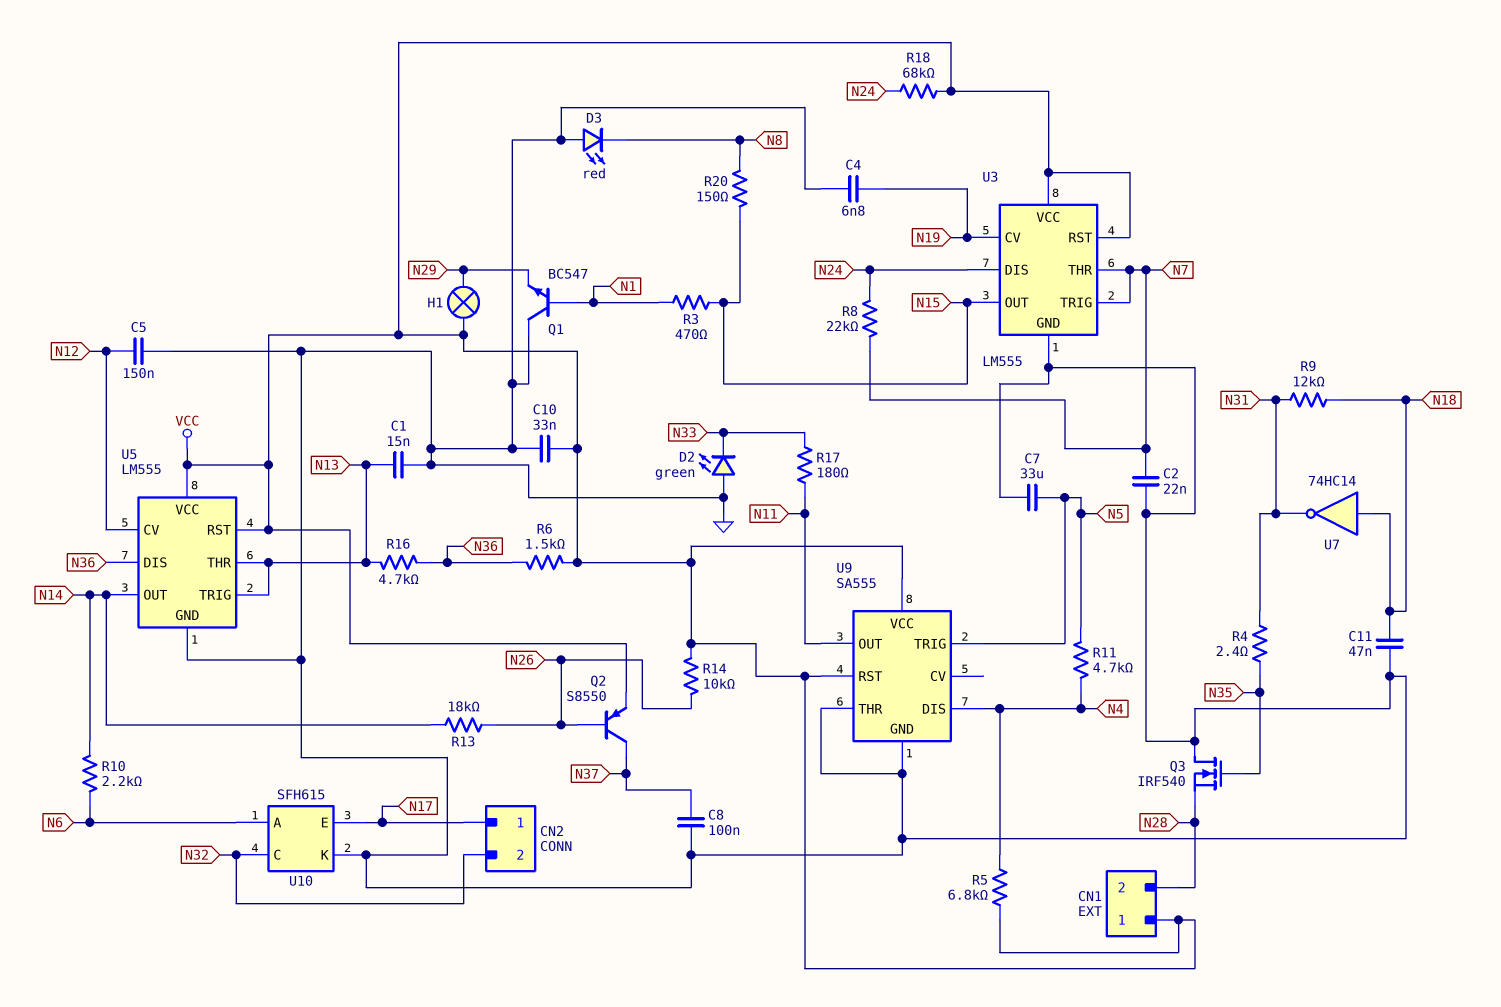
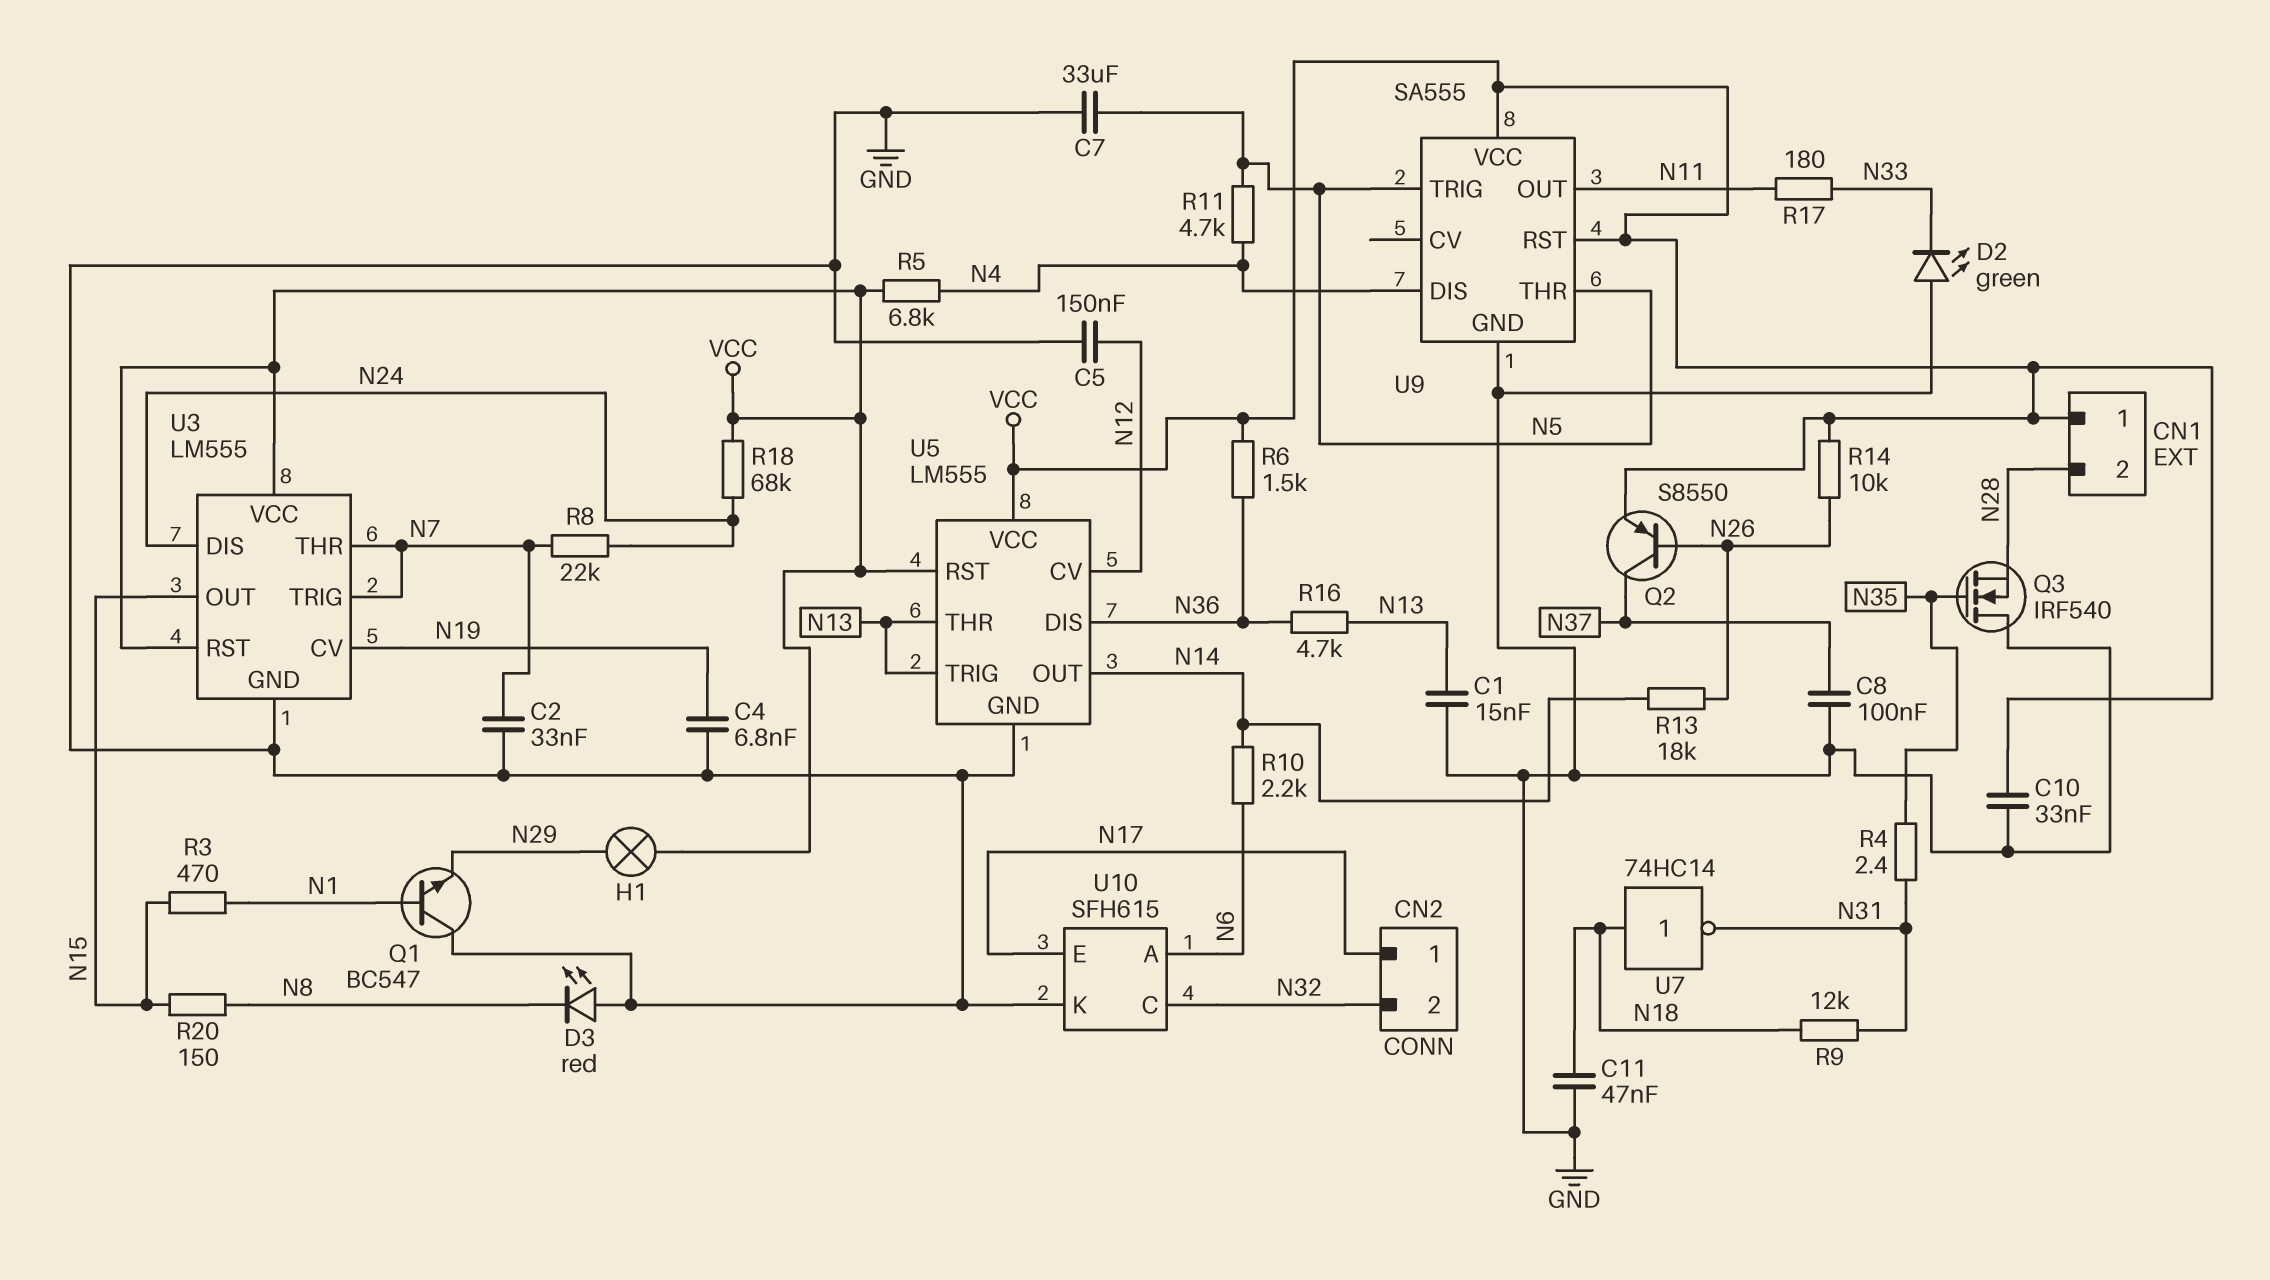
C2: 22nF (GND, N7) -> 33nF (GND, N7)
U9 pin THR: GND -> N5

